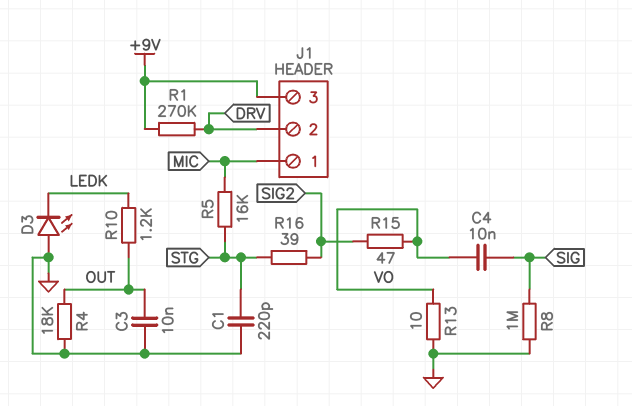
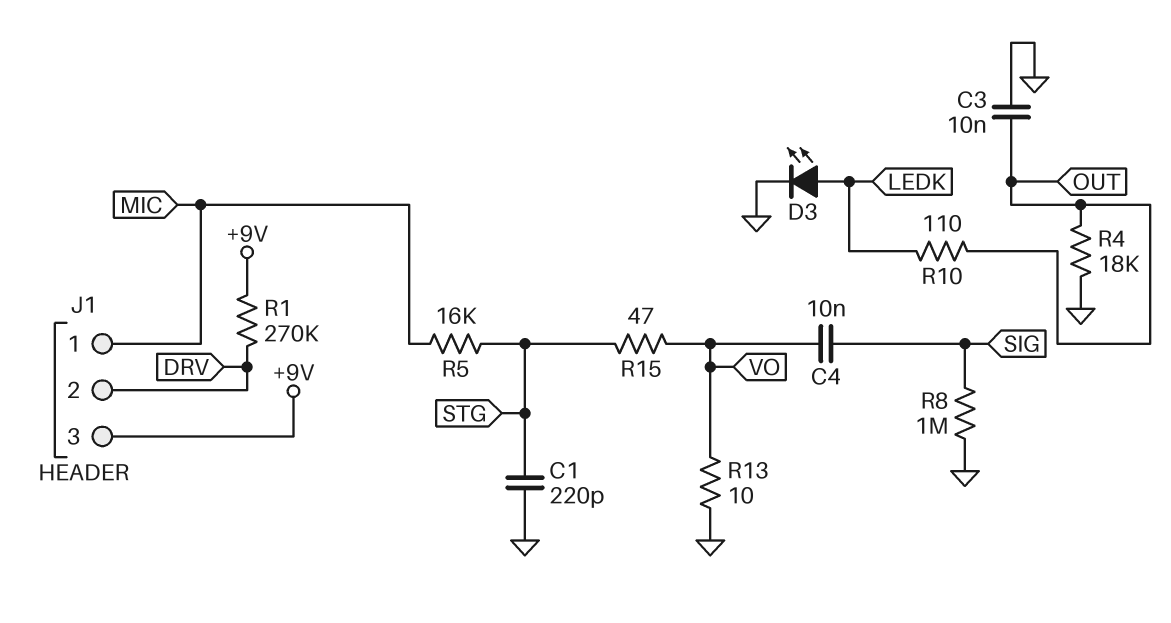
D3: LED (A GND, K LEDK) -> LED (A LEDK, K GND)
R10: 1.2k (LEDK, OUT) -> 110 (LEDK, OUT)
R15: 47 (SIG2, VO) -> 47 (STG, VO)
R16: 39 (SIG2, STG) -> none

